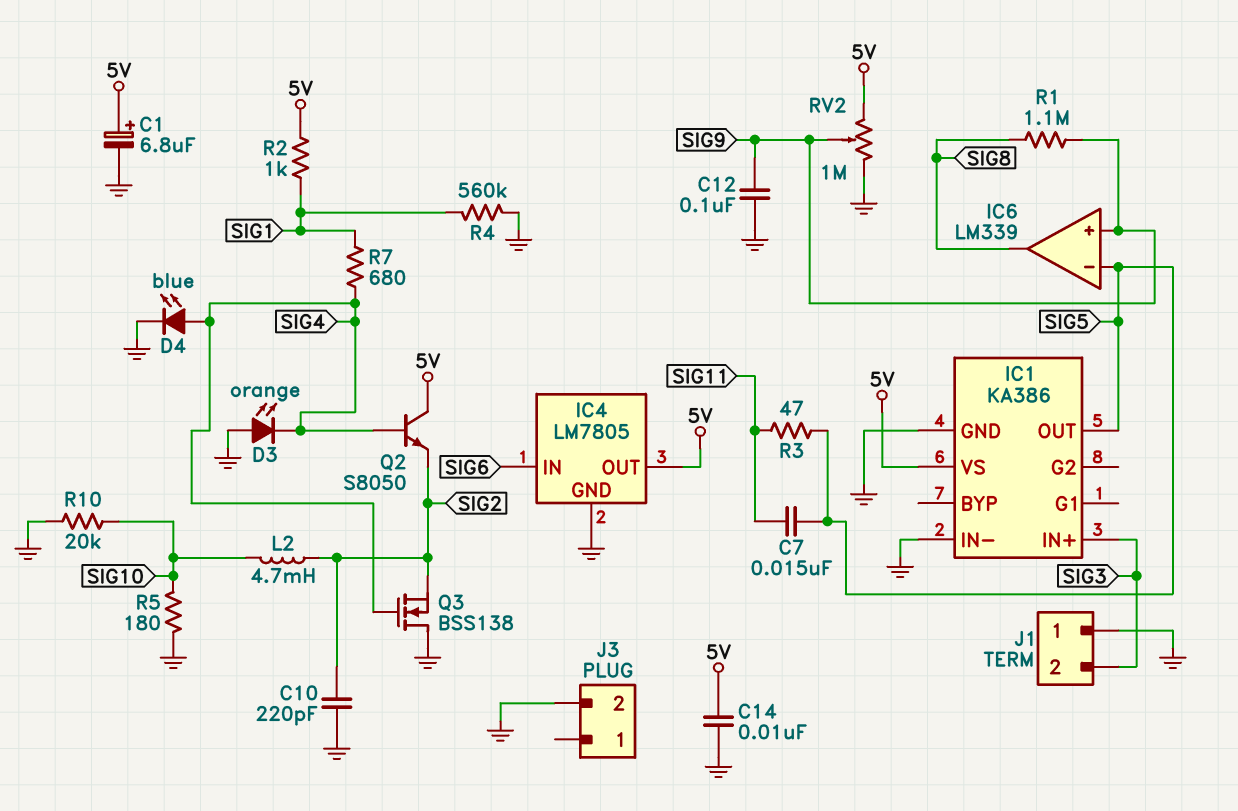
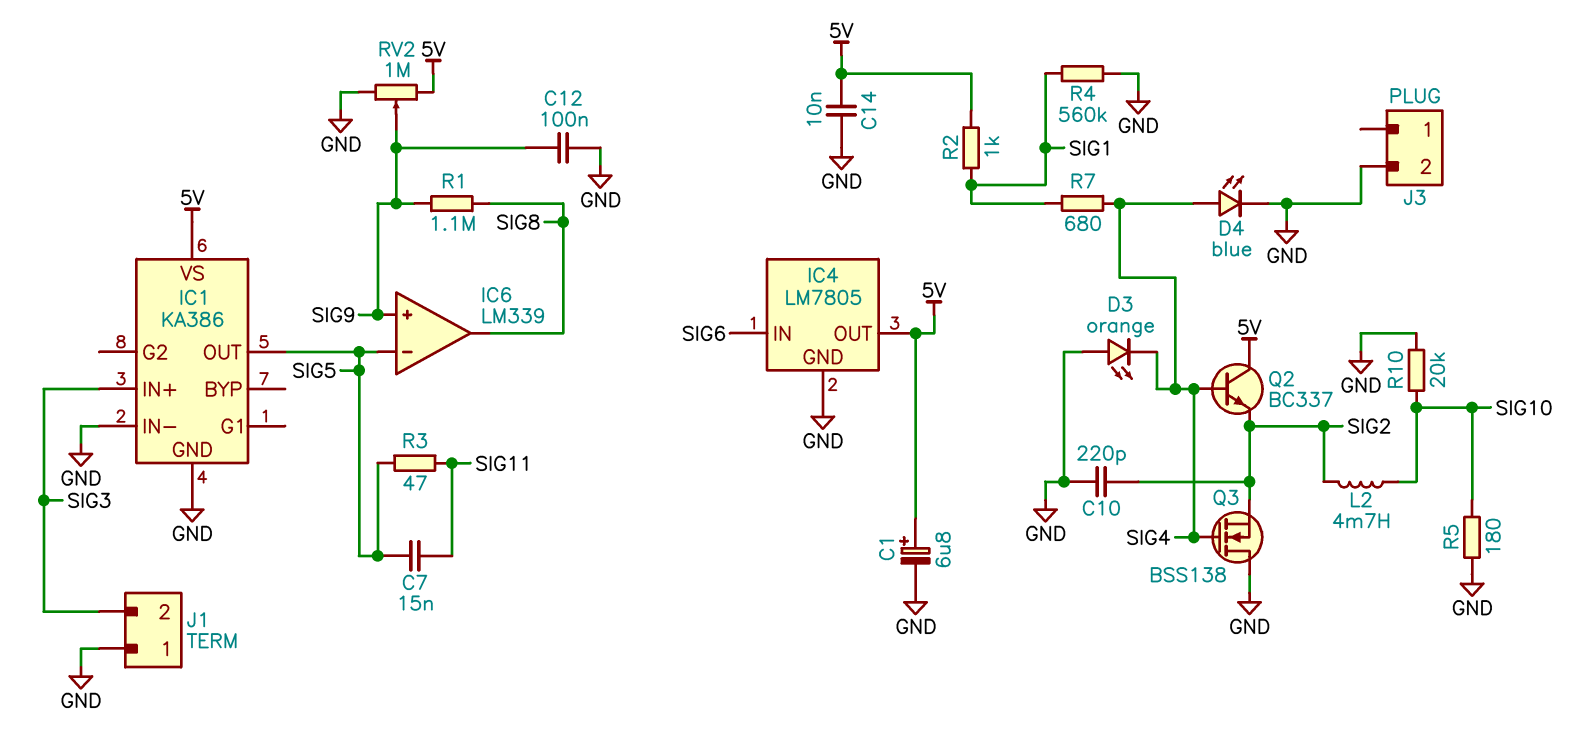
Q2: NPN S8050 (B SIG4, C 5V, E SIG2) -> NPN BC337 (B SIG4, C 5V, E SIG2)

